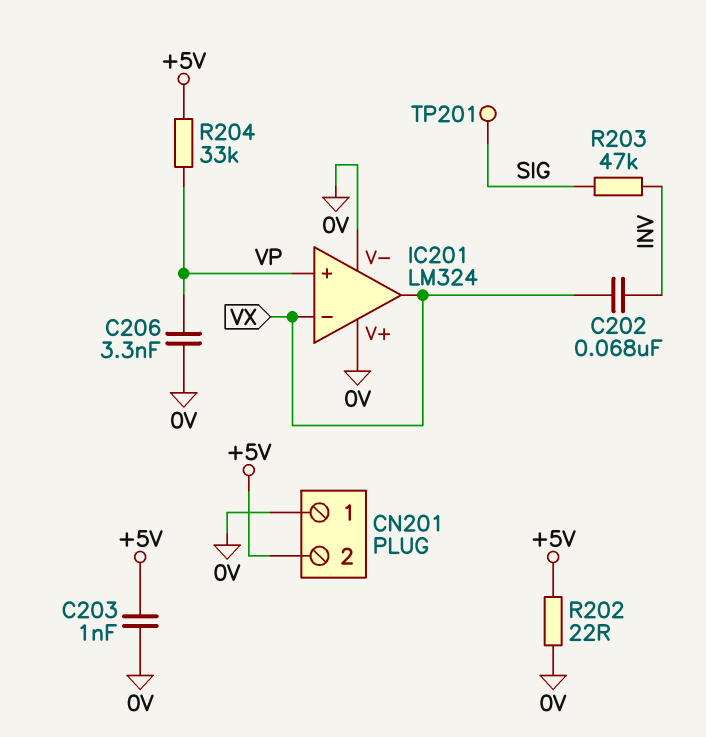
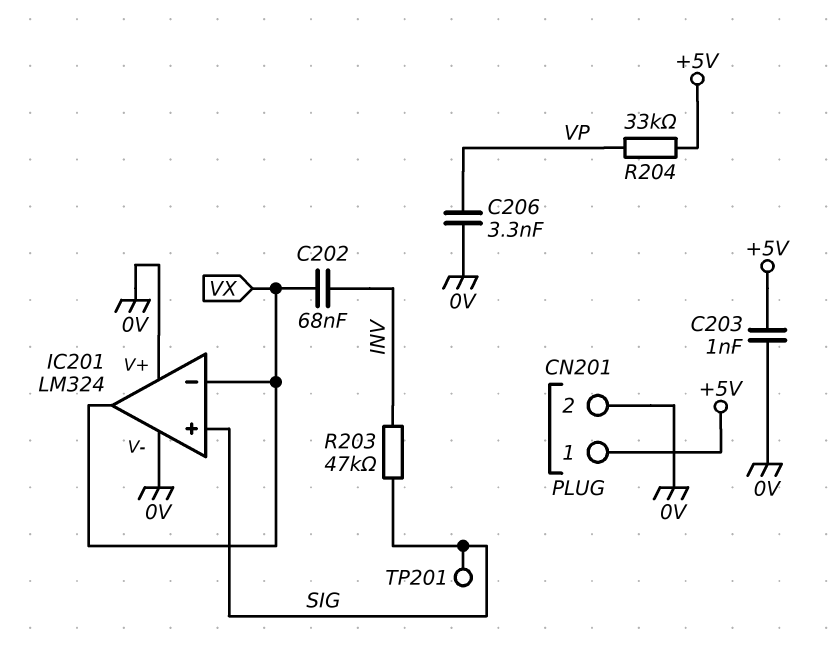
CN201 pin 1: 0V -> +5V
CN201 pin 2: +5V -> 0V
IC201 pin in+: VP -> SIG
R202: 22 (+5V, 0V) -> none

